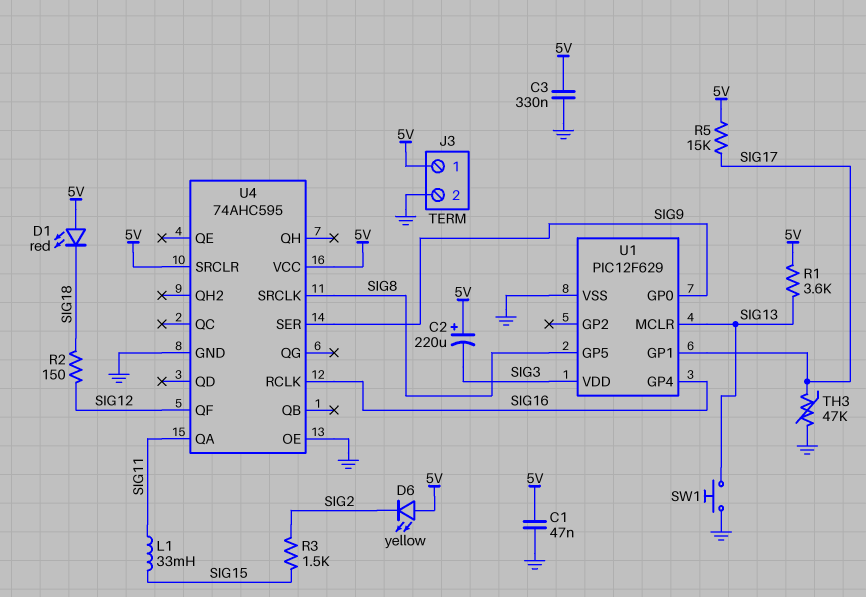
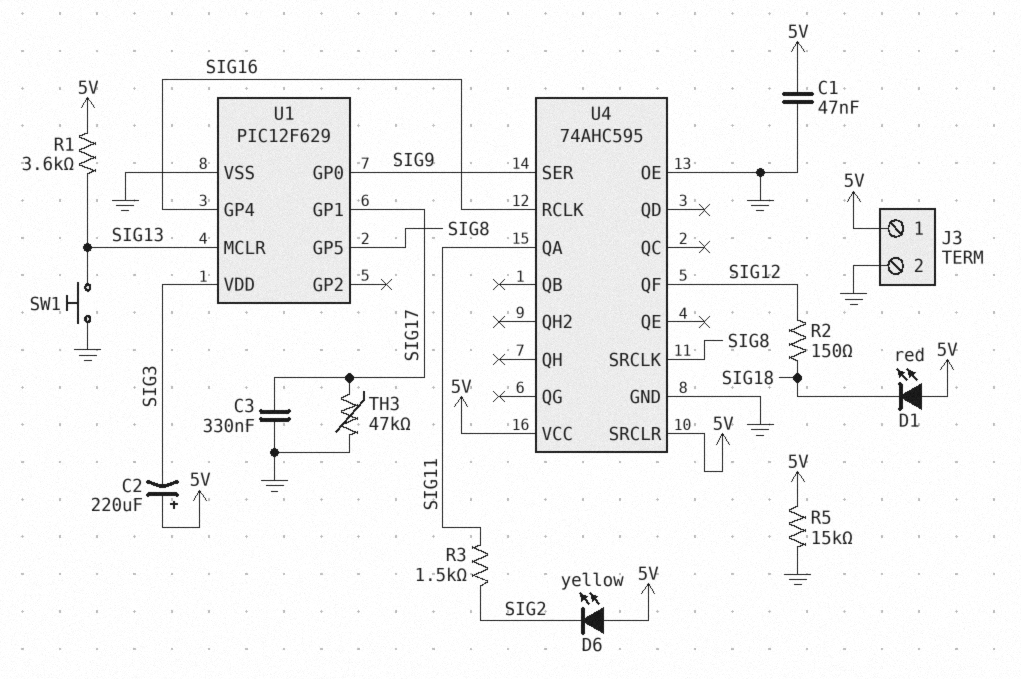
C3: 330nF (5V, GND) -> 330nF (GND, SIG17)
L1: 33mH (SIG11, SIG15) -> none
R3: 1.5k (SIG2, SIG15) -> 1.5k (SIG2, SIG11)
R5: 15k (5V, SIG17) -> 15k (5V, GND)

